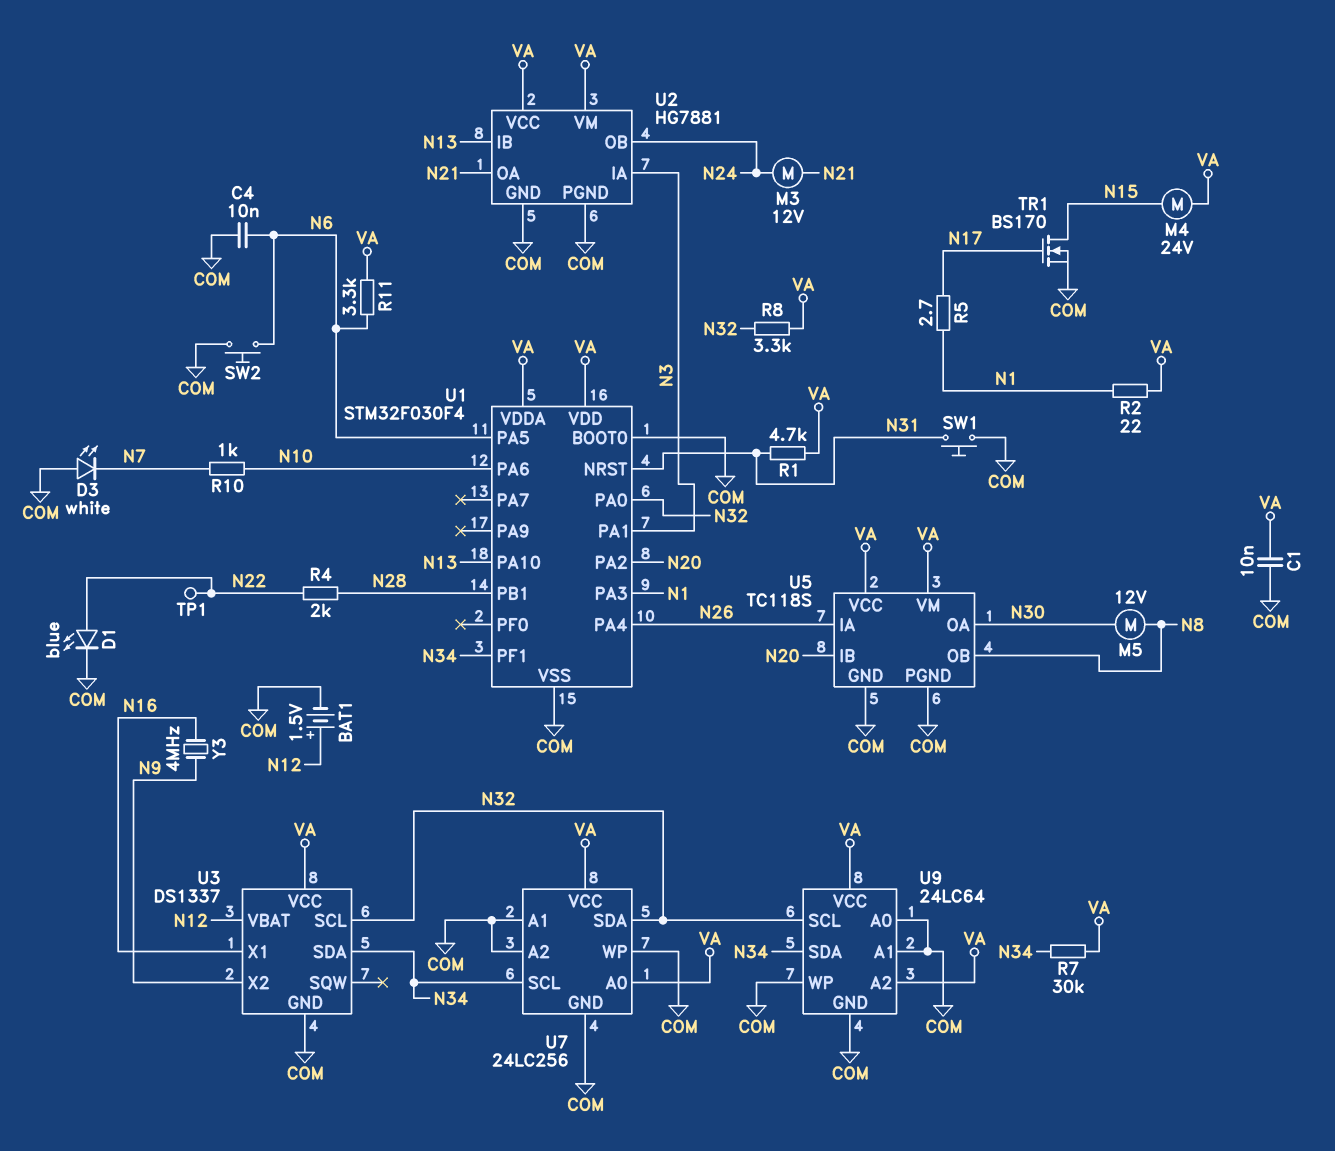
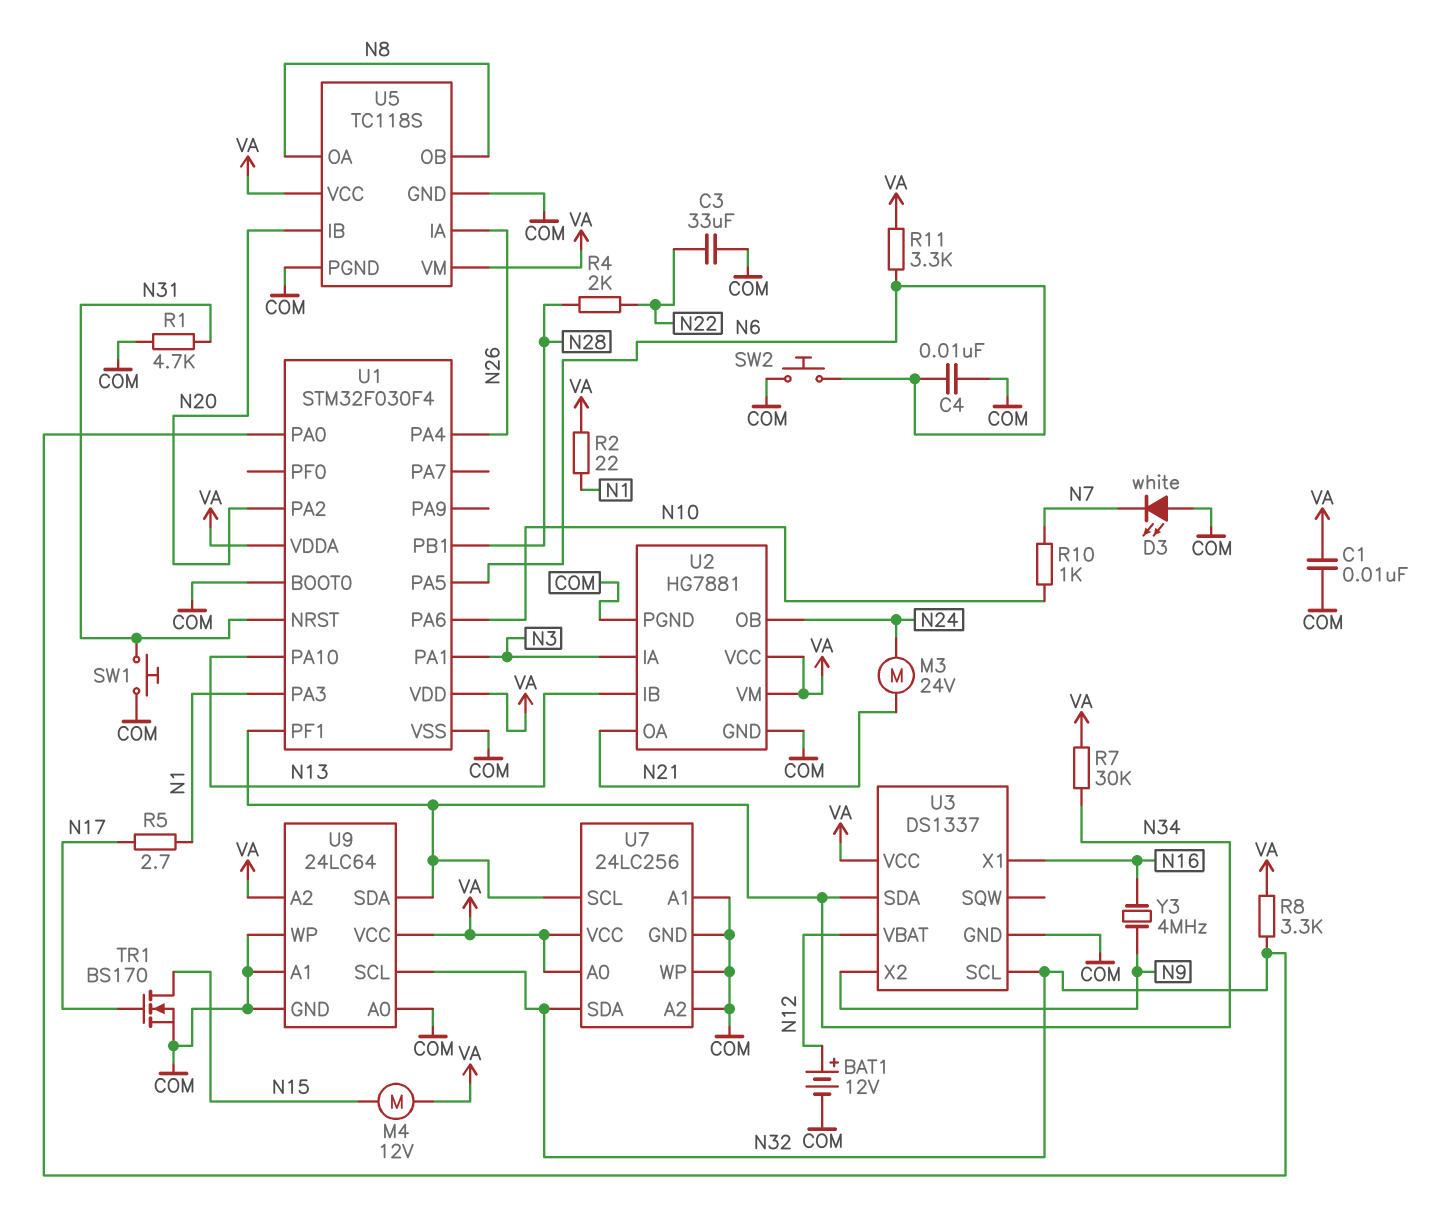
BAT1: 1.5V (plus N12, minus COM) -> 12V (plus N12, minus COM)
C3: none -> 33uF (COM, N22)
D1: LED blue (A N22, K COM) -> none
M3: motor 12V (N21, N24) -> motor 24V (N21, N24)
M4: motor 24V (N15, VA) -> motor 12V (N15, VA)
M5: motor 12V (N8, N30) -> none
R1: 4.7k (N31, VA) -> 4.7k (COM, N31)
TP1: test point (N22) -> none
U5 pin OA: N30 -> N8

